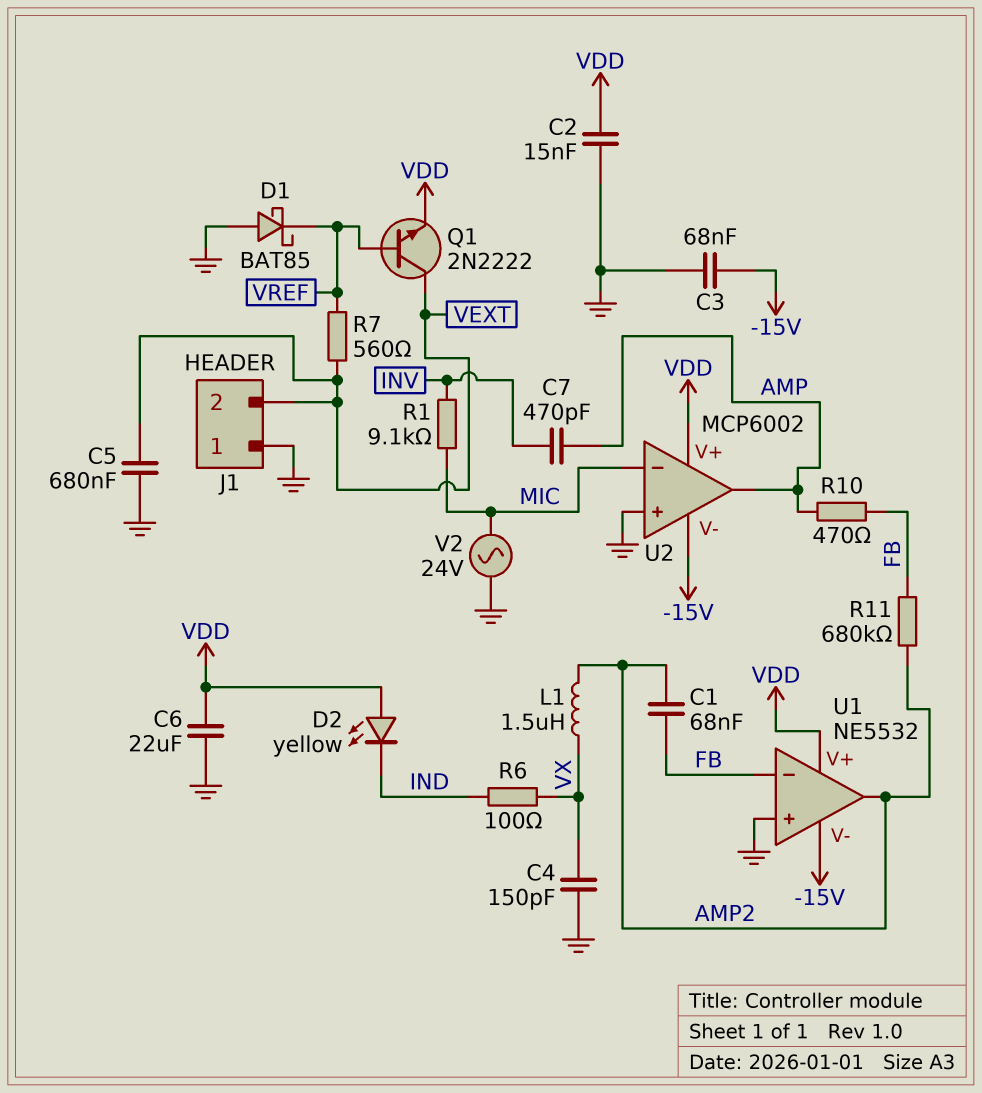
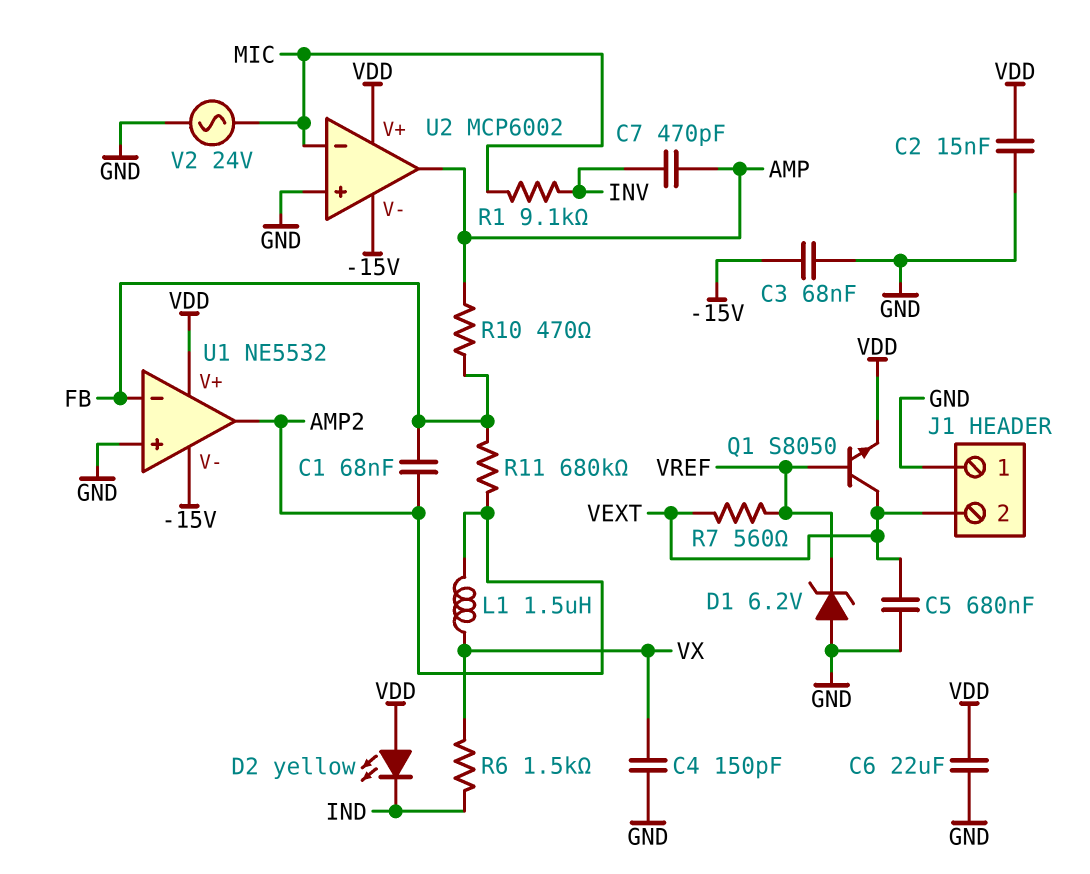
D1: schottky BAT85 (A GND, K VREF) -> zener 6.2V (A GND, K VREF)
Q1: NPN 2N2222 (B VREF, C VEXT, E VDD) -> NPN S8050 (B VREF, C VEXT, E VDD)
R6: 100 (IND, VX) -> 1.5k (IND, VX)

